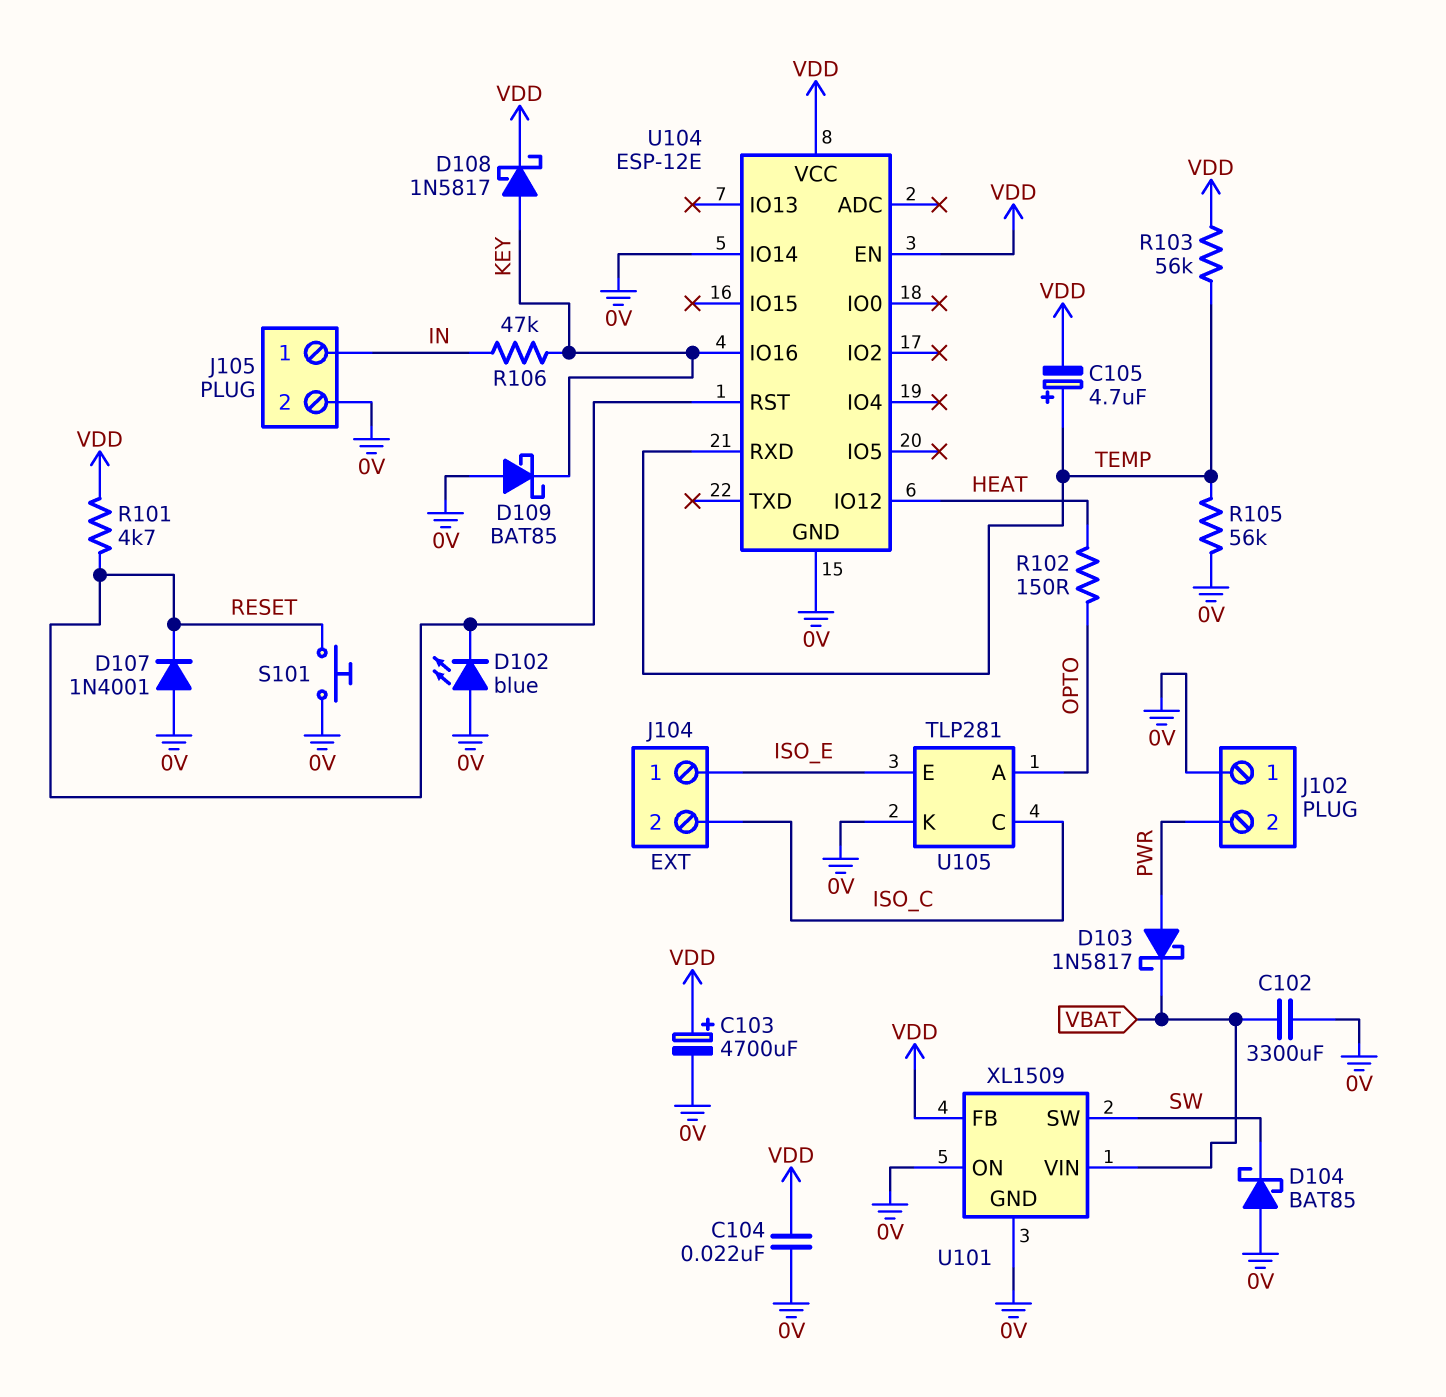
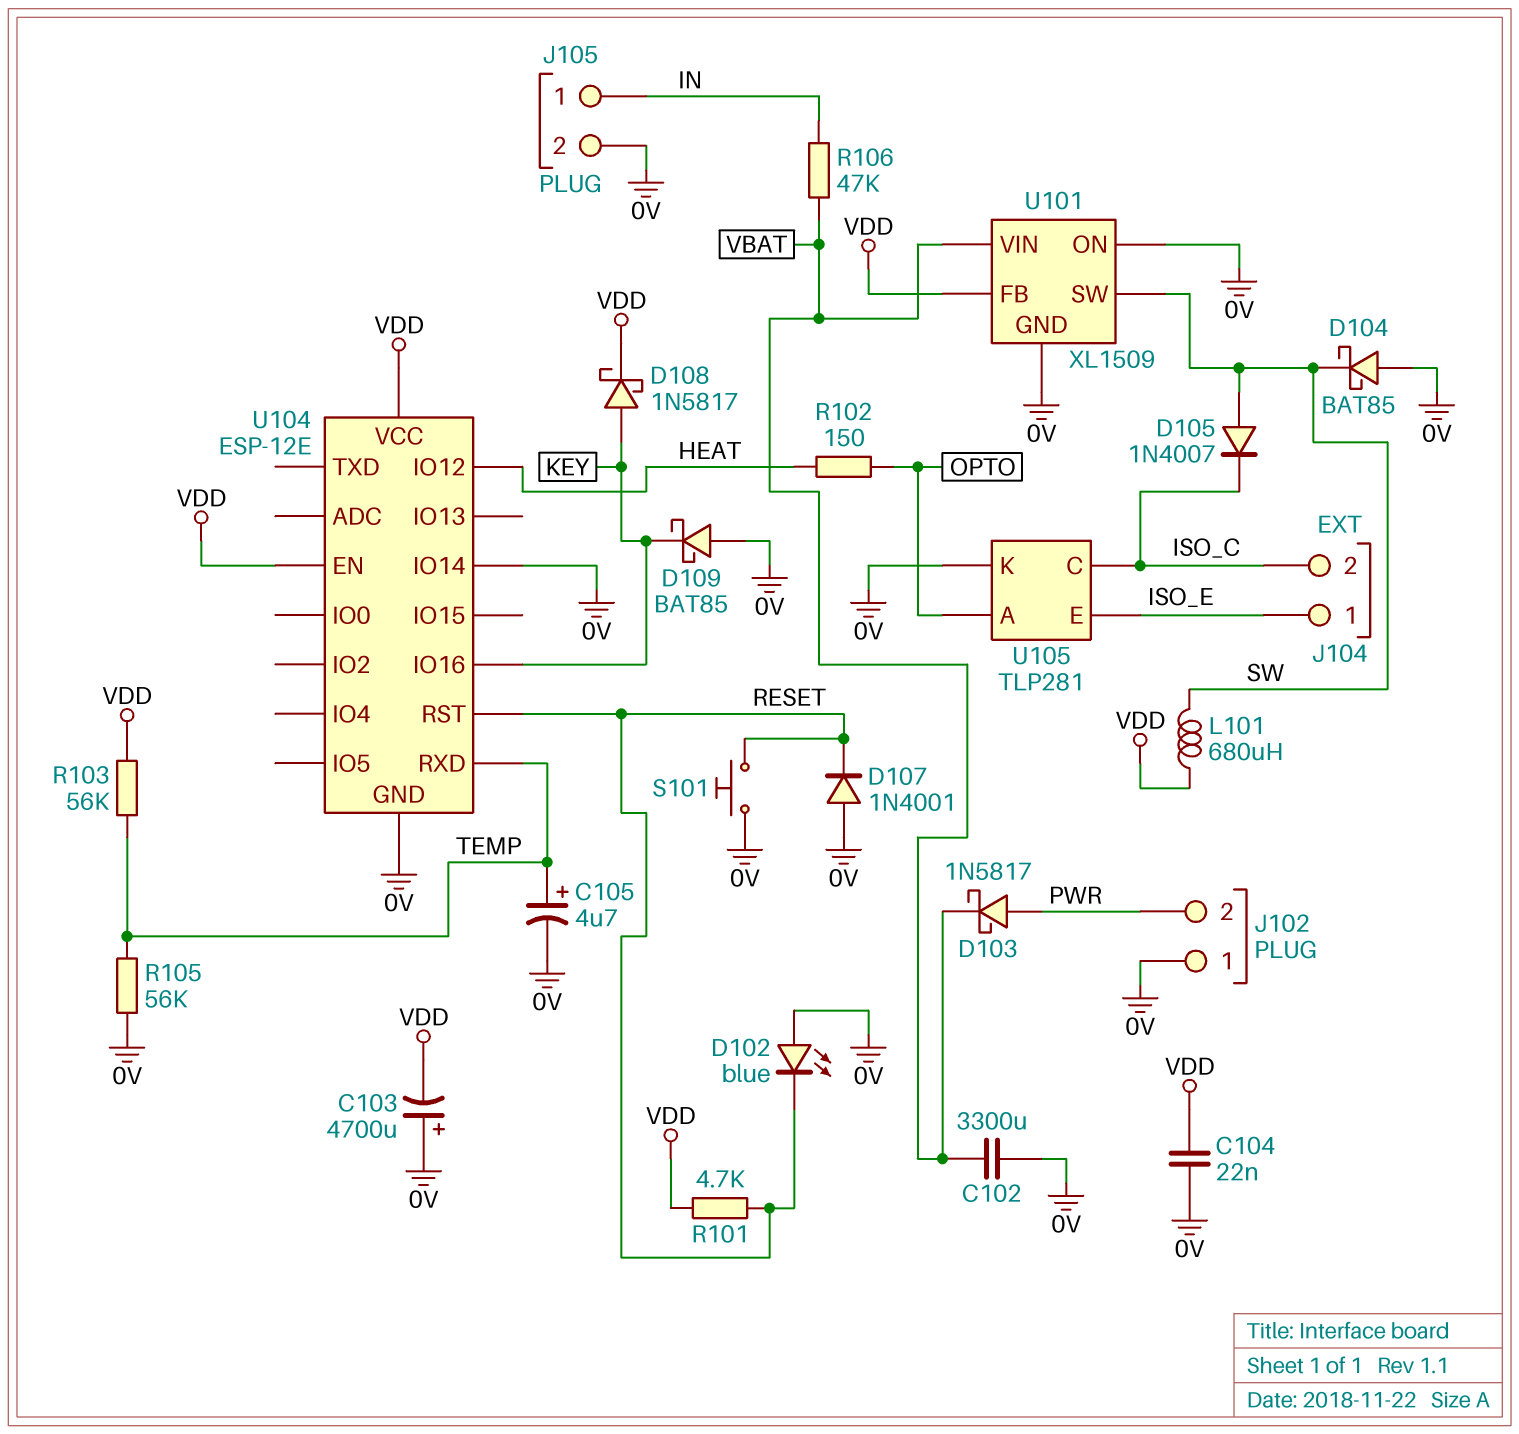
C103: 4700uF (plus VDD, minus 0V) -> 4700uF (plus 0V, minus VDD)
C105: 4.7uF (plus TEMP, minus VDD) -> 4.7uF (plus TEMP, minus 0V)
D105: none -> diode 1N4007 (A SW, K ISO_C)
L101: none -> 680uH (SW, VDD)
R106: 47k (IN, KEY) -> 47k (IN, VBAT)

